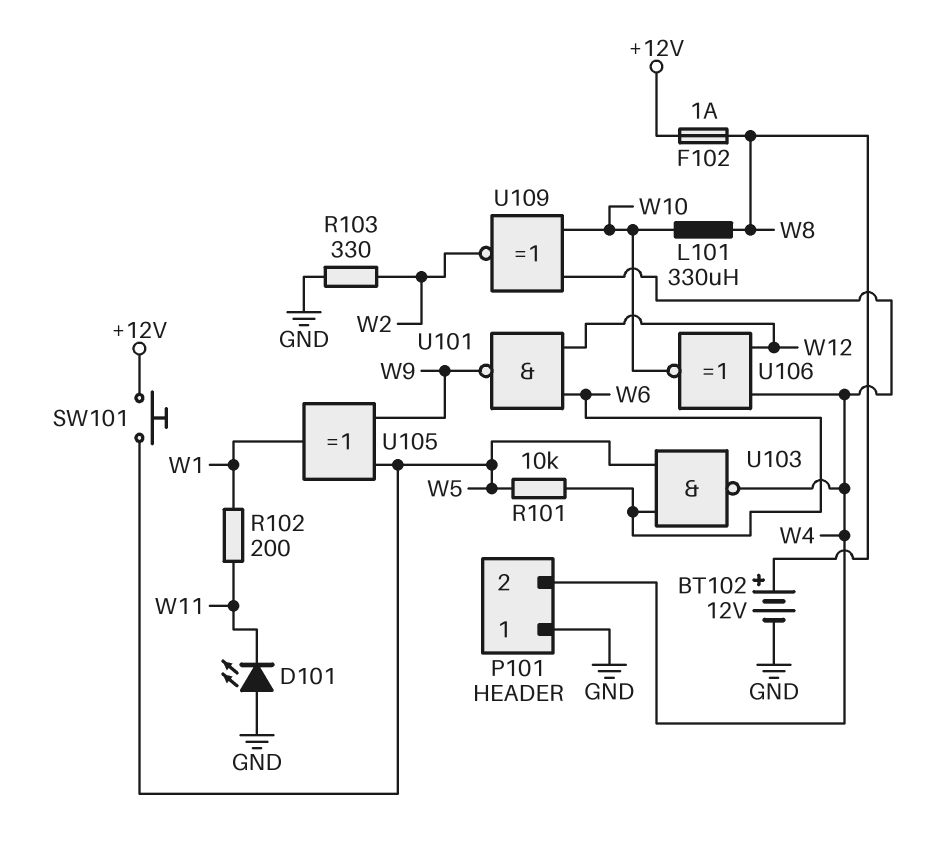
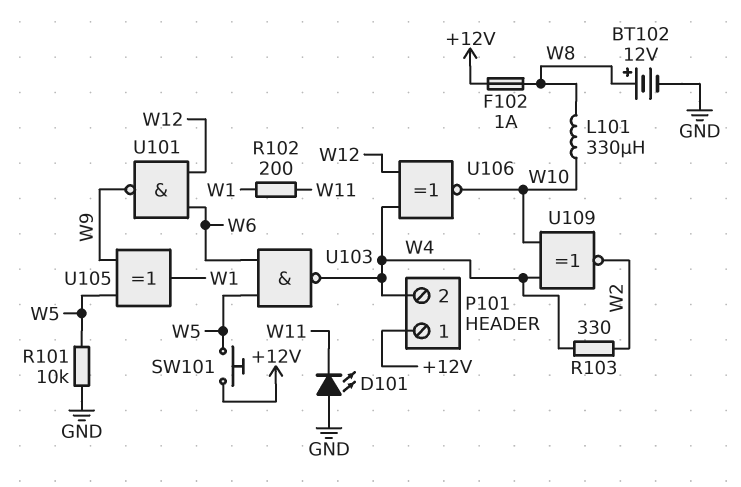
P101 pin 1: GND -> +12V
R101: 10k (W5, W6) -> 10k (GND, W5)
R103: 330 (GND, W2) -> 330 (W2, W4)

